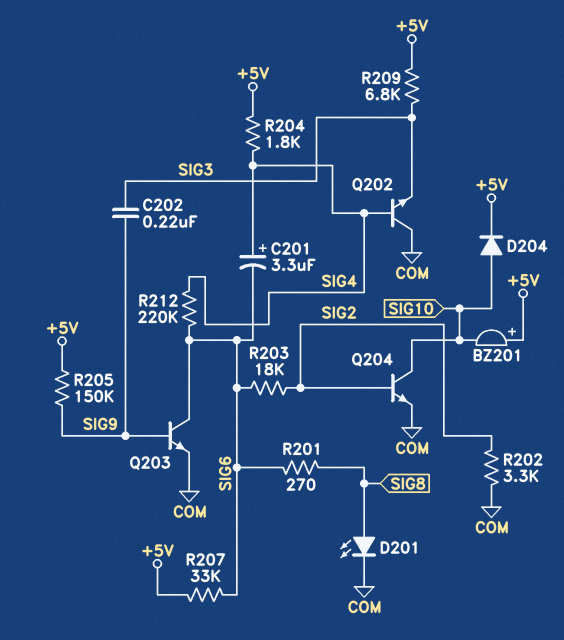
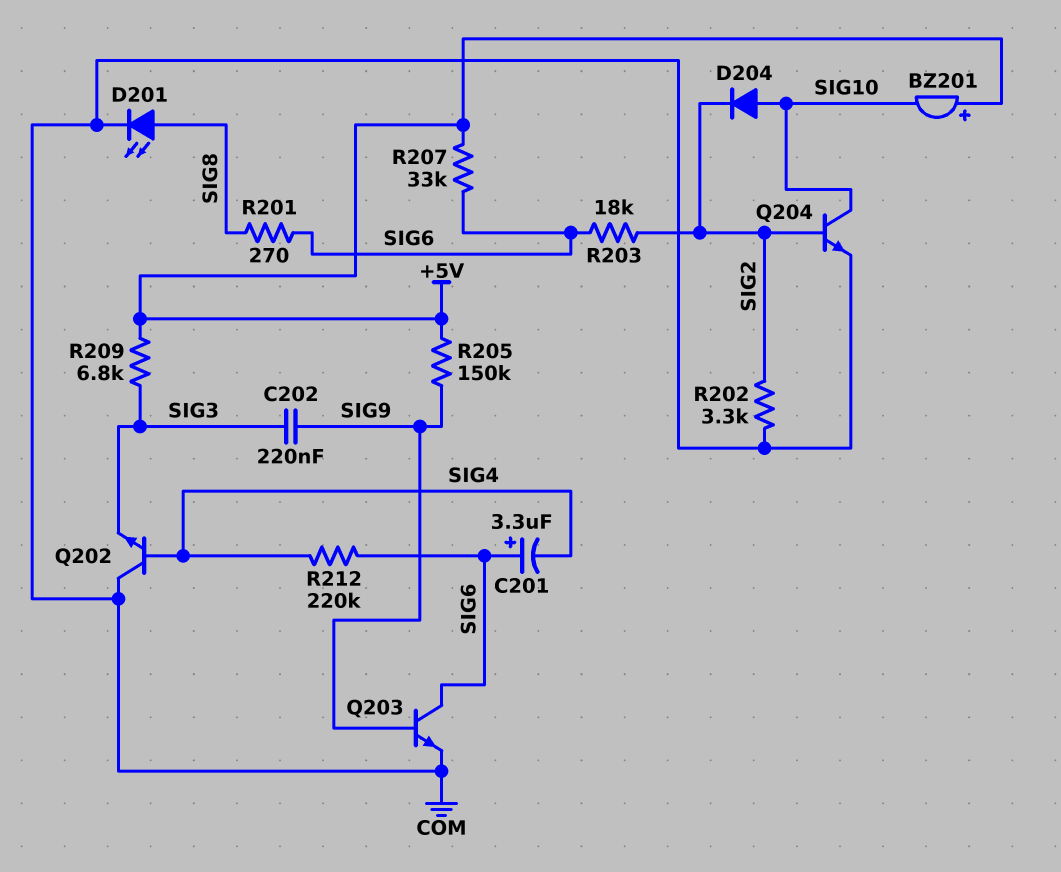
C201: 3.3uF (plus SIG4, minus SIG6) -> 3.3uF (plus SIG6, minus SIG4)
D204: diode (A SIG10, K +5V) -> diode (A SIG10, K SIG2)
R204: 1.8k (+5V, SIG4) -> none

